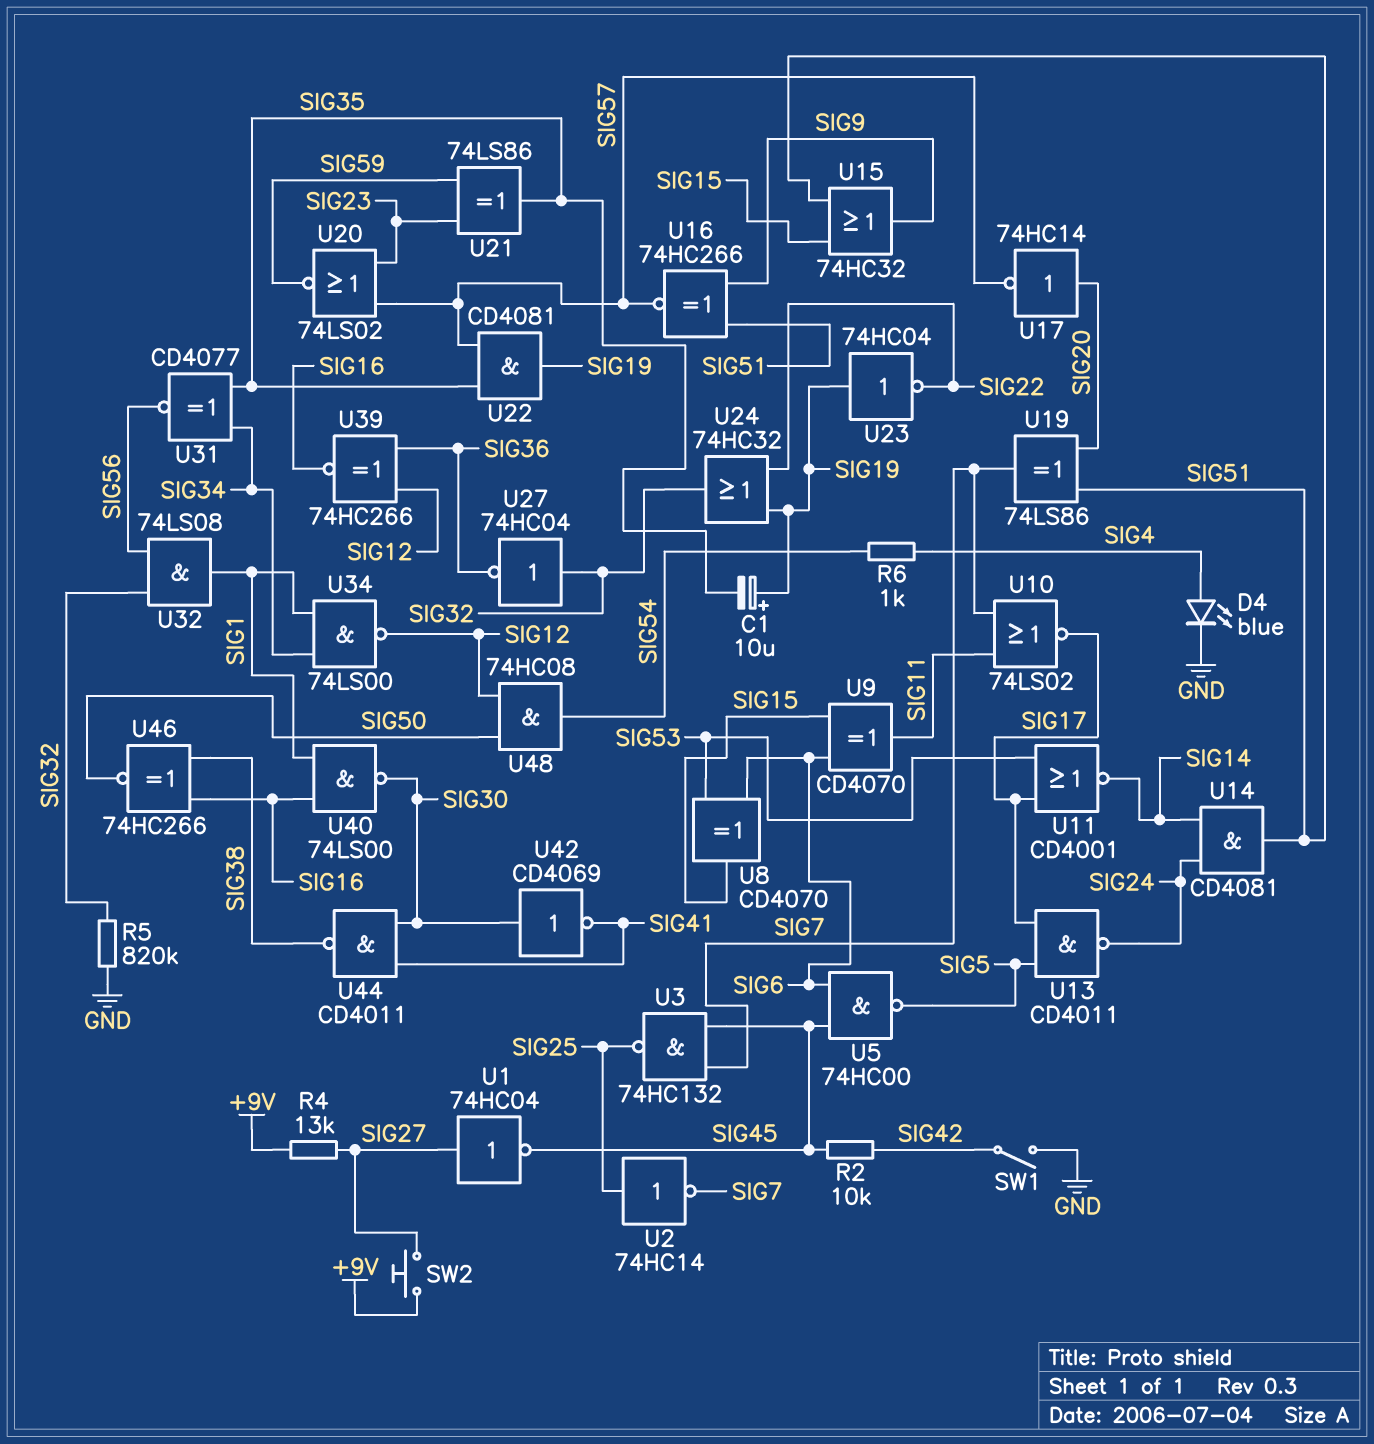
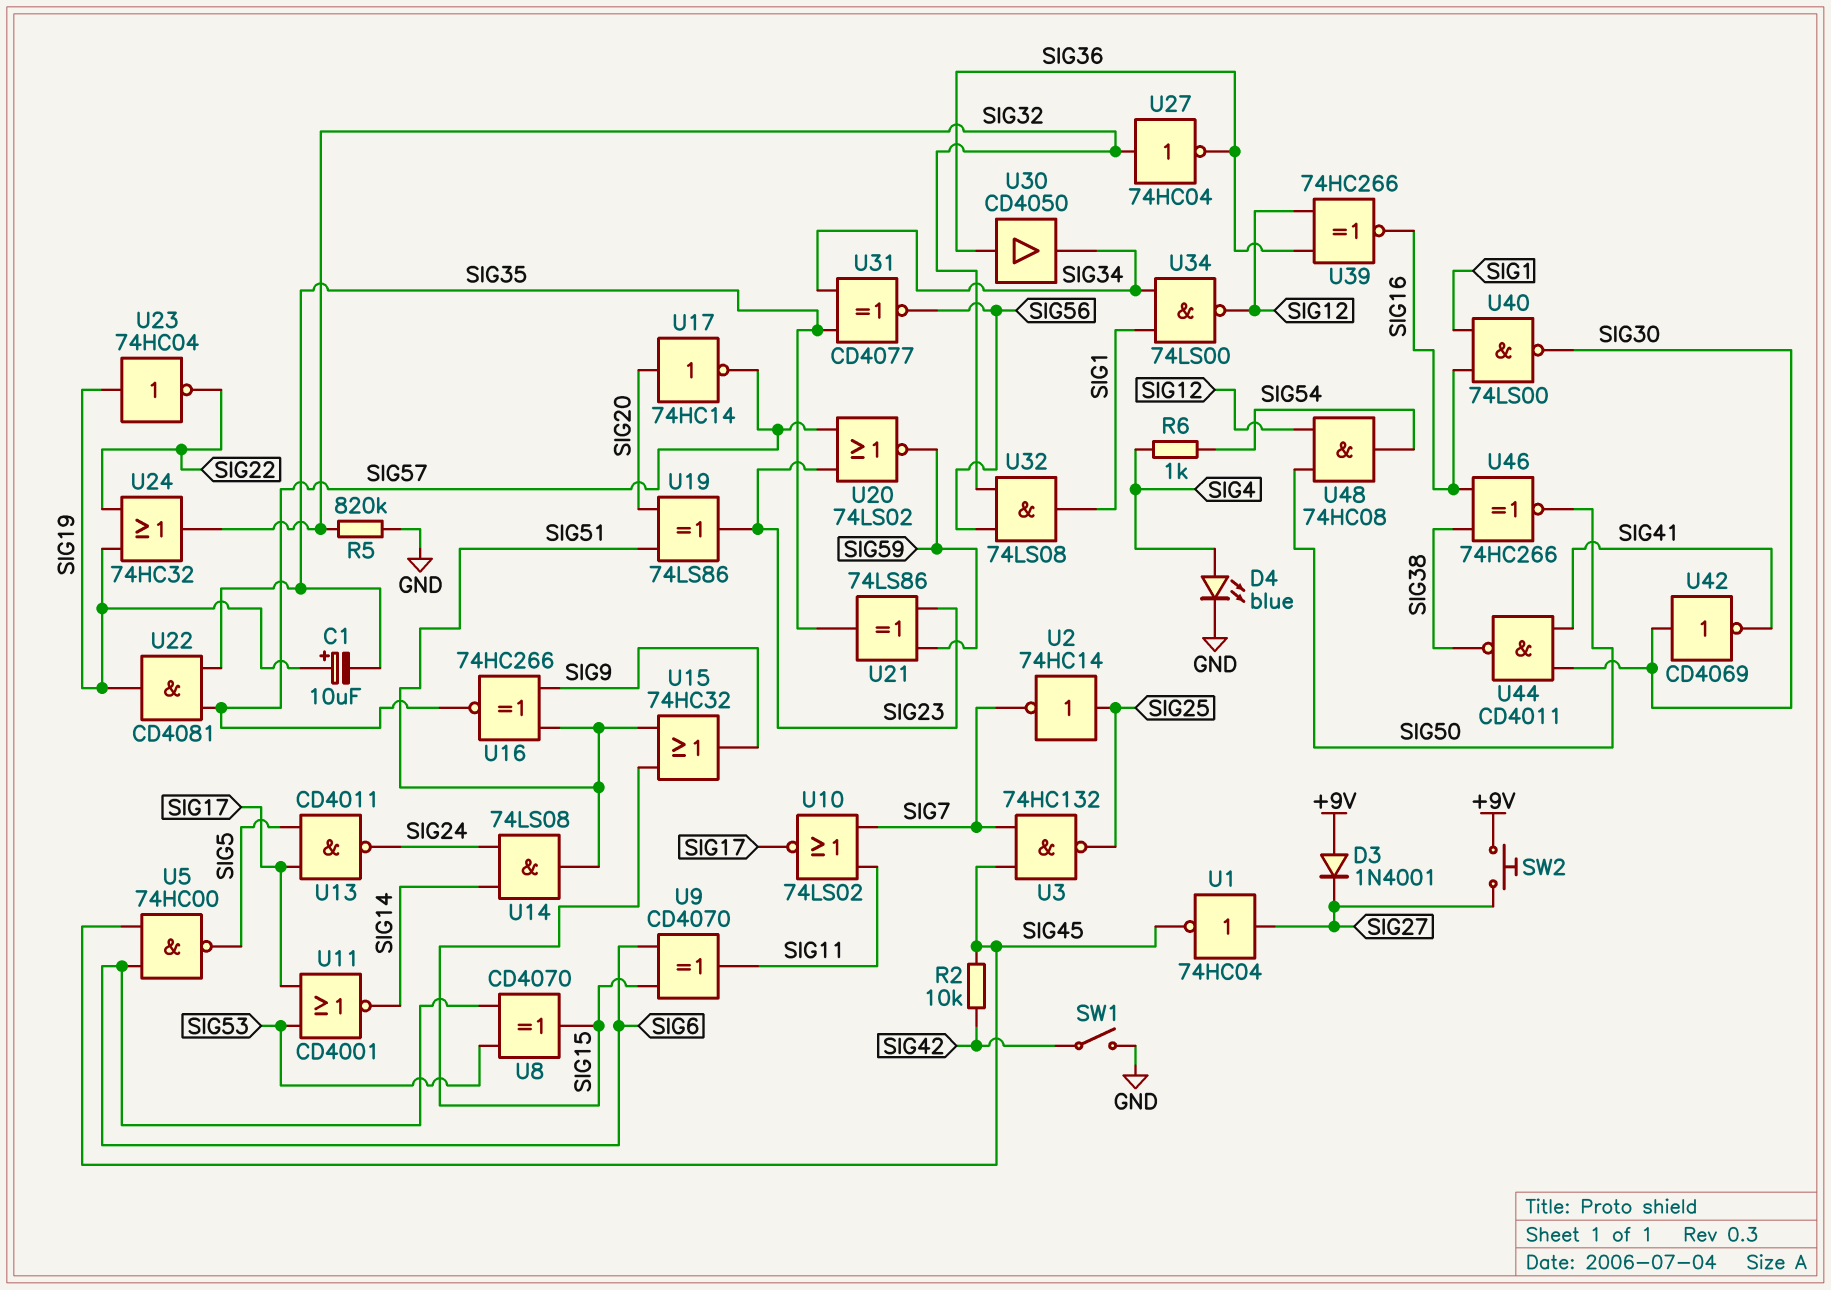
D3: none -> diode 1N4001 (A +9V, K SIG27)
R4: 13k (+9V, SIG27) -> none
U14: AND CD4081 (in SIG14, in SIG24, out SIG51) -> AND 74LS08 (in SIG14, in SIG24, out SIG51)
U19: XOR 74LS86 (in SIG20, in SIG51, out SIG7) -> XOR 74LS86 (in SIG20, in SIG51, out SIG23)
U30: none -> buffer CD4050 (in SIG36, out SIG34)

